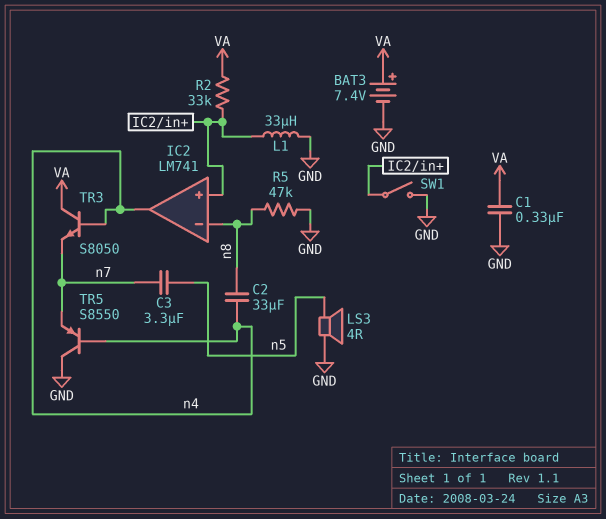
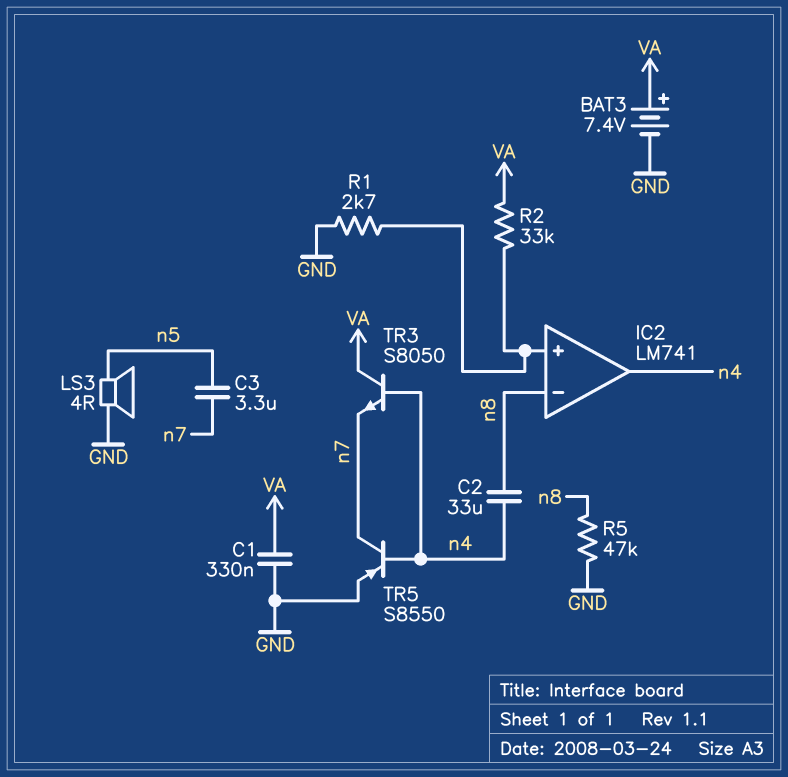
L1: 33uH (GND, IC2/in+) -> none
R1: none -> 2.7k (GND, IC2/in+)
SW1: switch (GND, IC2/in+) -> none
TR5: PNP S8550 (B n4, C GND, E n7) -> PNP S8550 (B n4, C n7, E GND)

